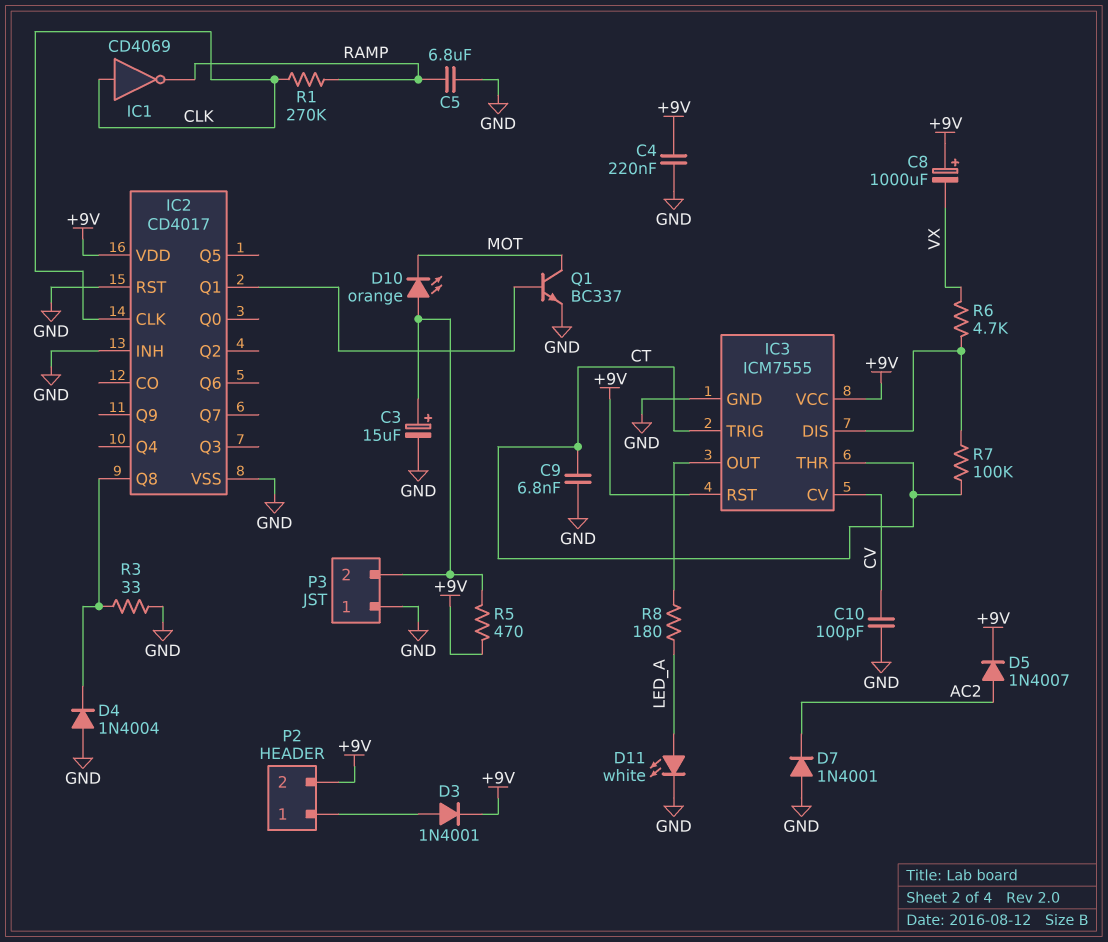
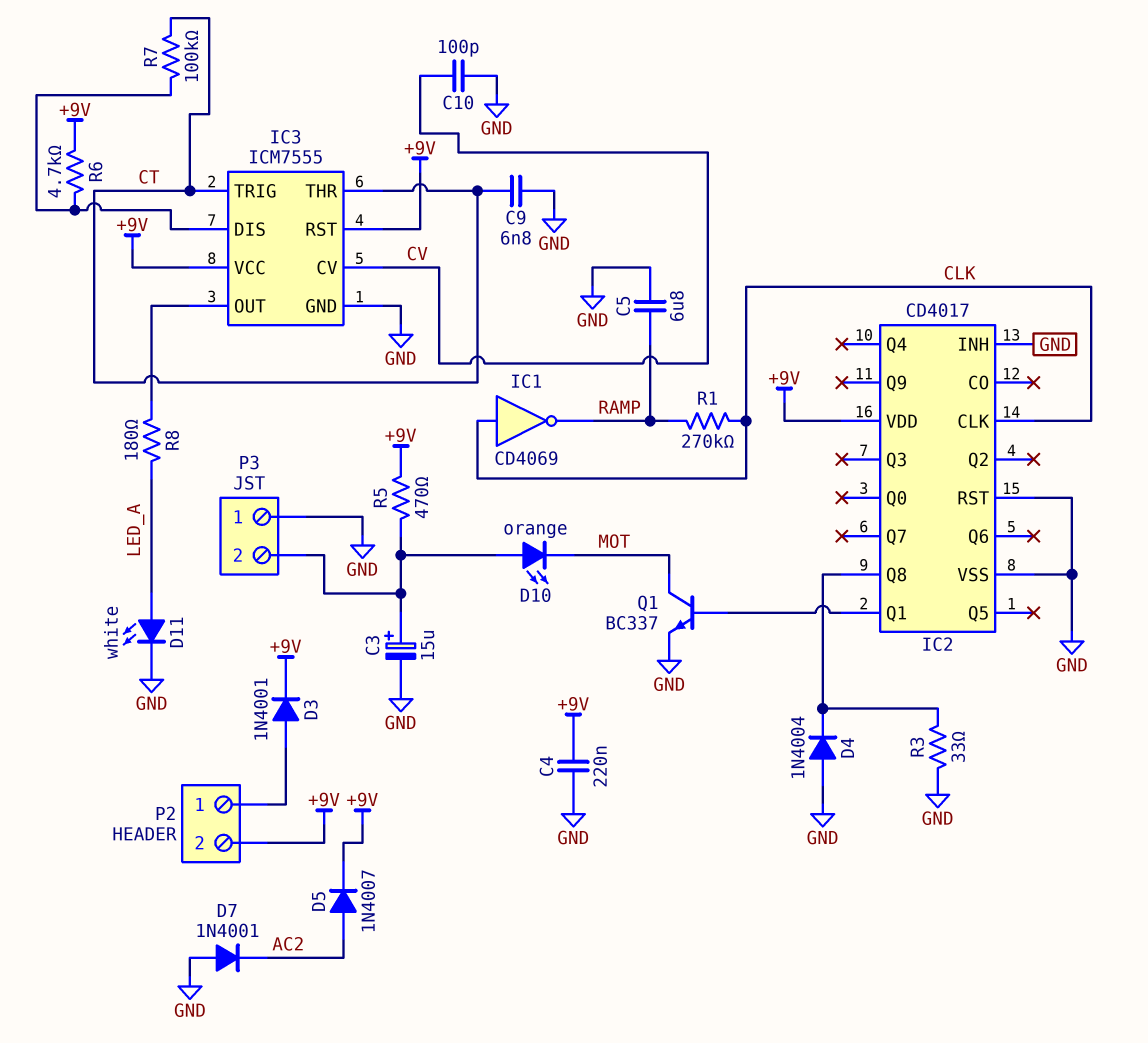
C8: 1000uF (plus +9V, minus VX) -> none
R6: 4.7k (IC3/DIS, VX) -> 4.7k (+9V, IC3/DIS)

